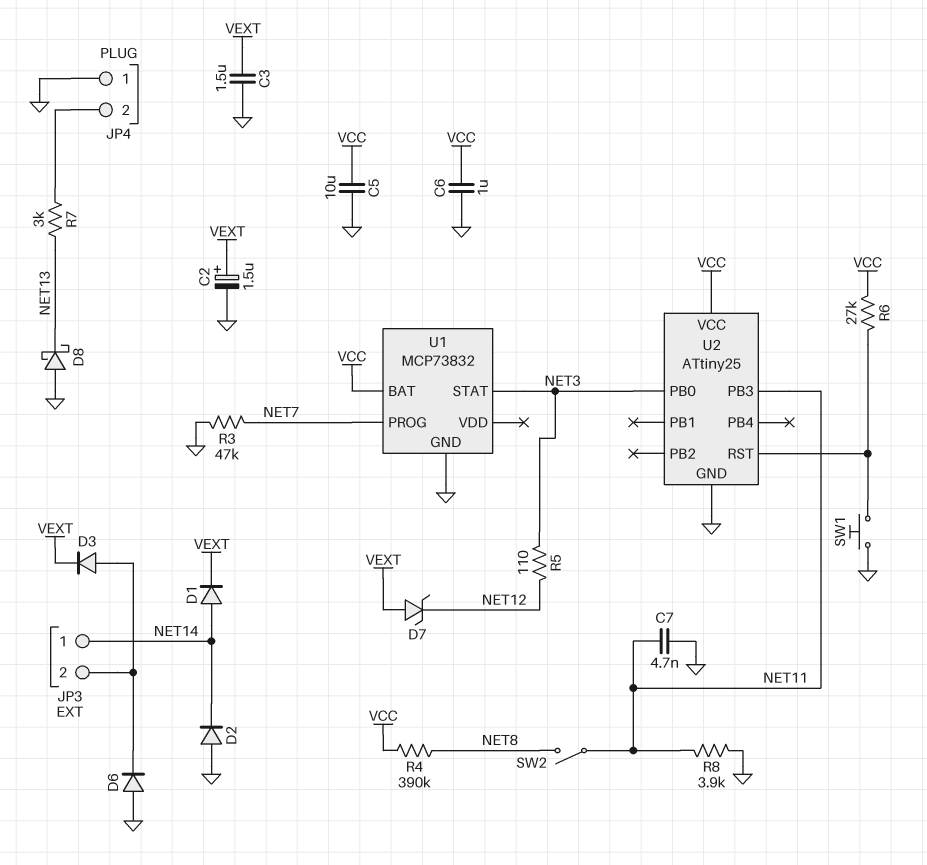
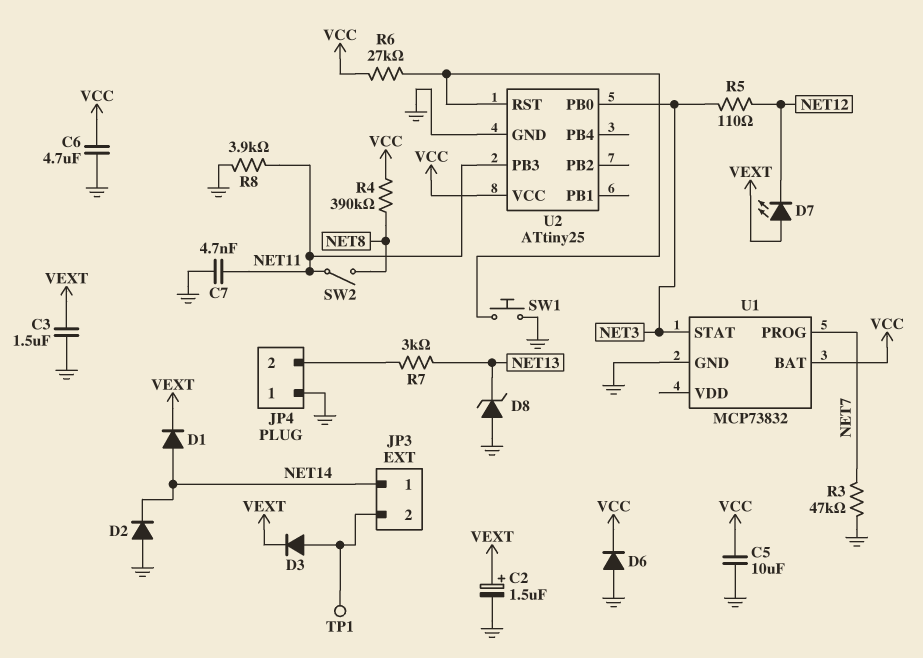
C6: 1uF (GND, VCC) -> 4.7uF (GND, VCC)
D6: diode (A GND, K JP3/2) -> diode (A GND, K VCC)
D7: zener (A VEXT, K NET12) -> LED (A VEXT, K NET12)
D8: schottky (A GND, K NET13) -> zener (A GND, K NET13)
TP1: none -> test point (JP3/2)

